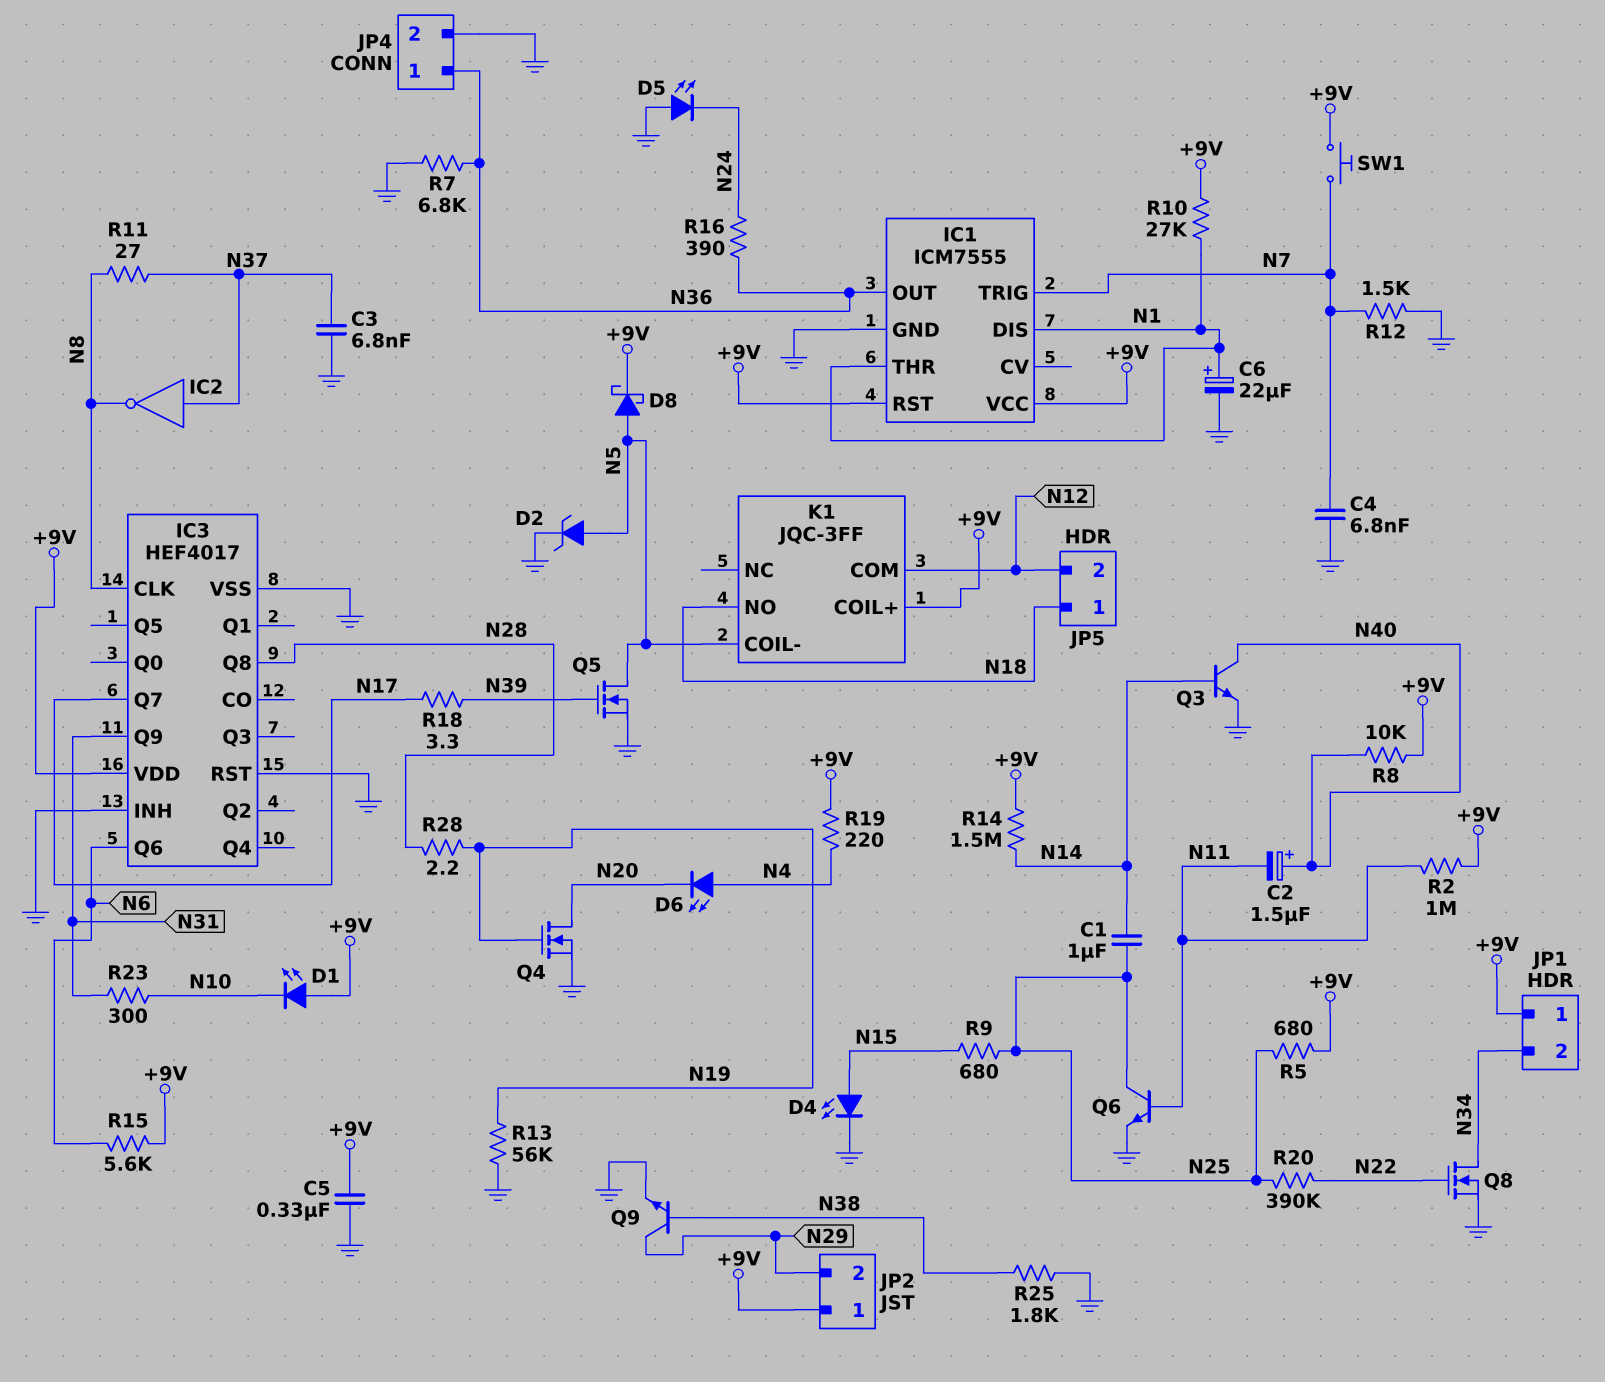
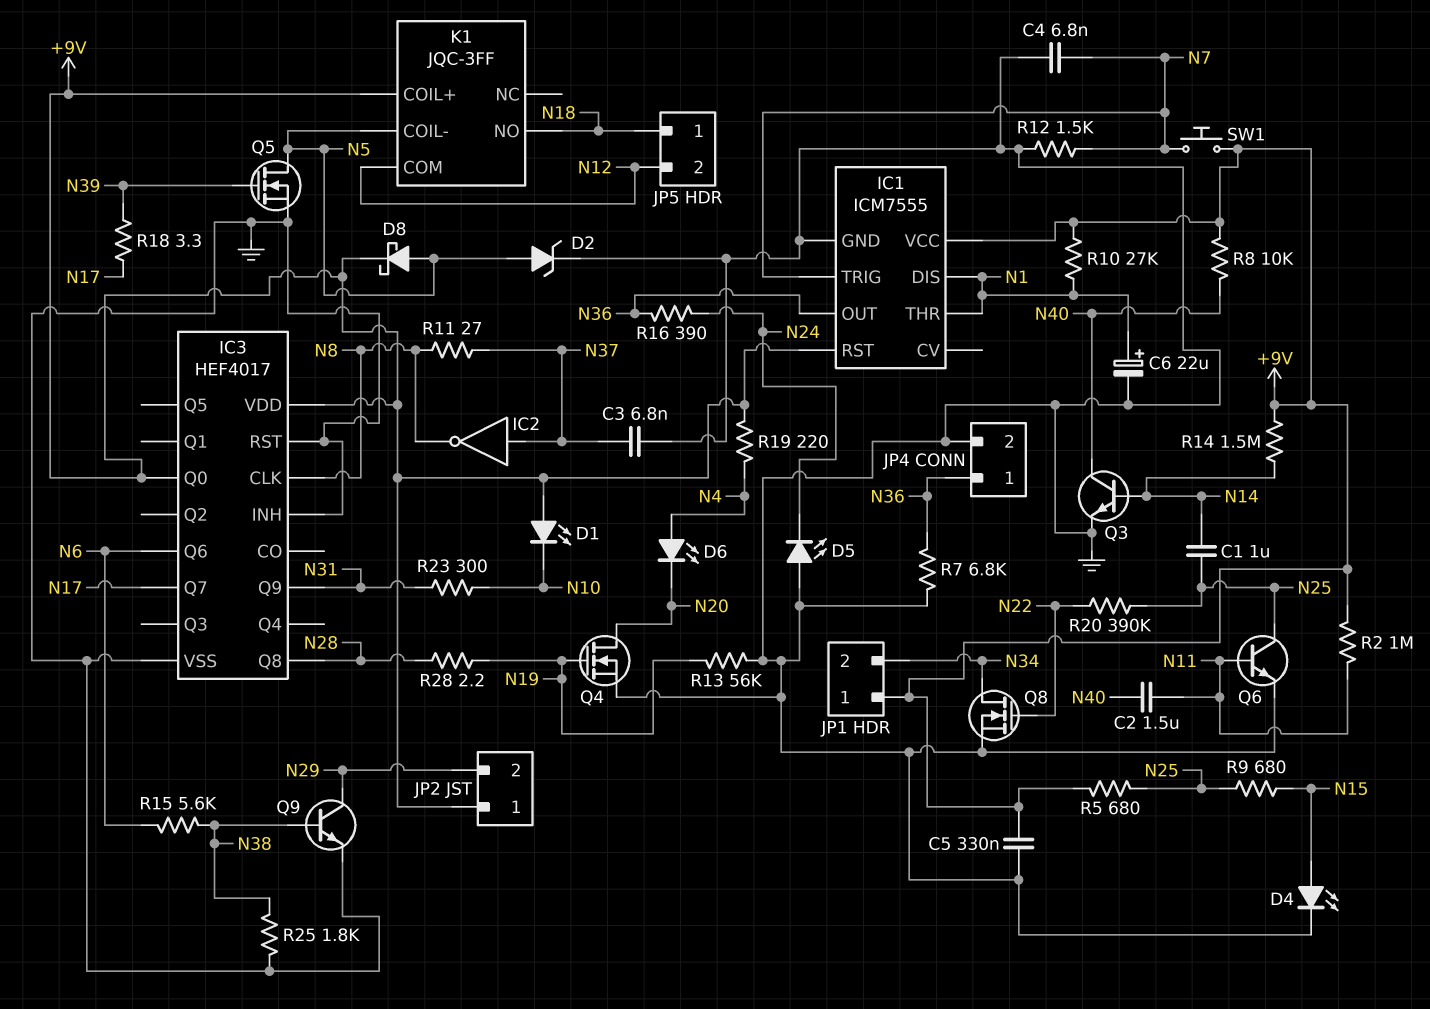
C2: 1.5uF (plus N40, minus N11) -> 1.5uF (N11, N40)
IC3 pin Q0: none -> +9V
R15: 5.6k (+9V, N6) -> 5.6k (N6, N38)

